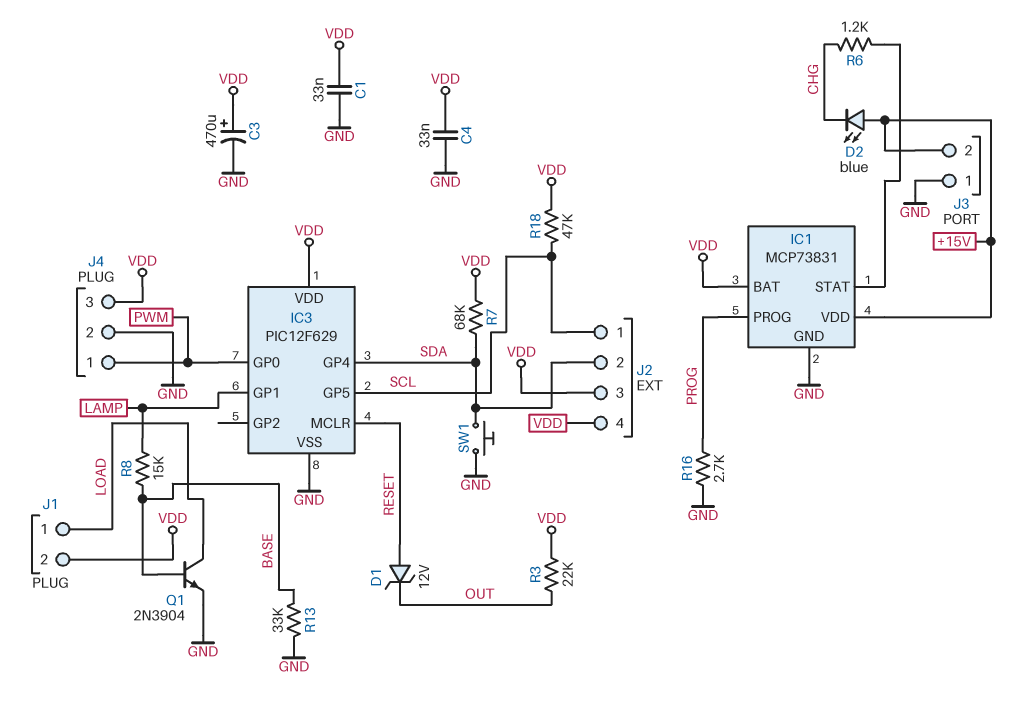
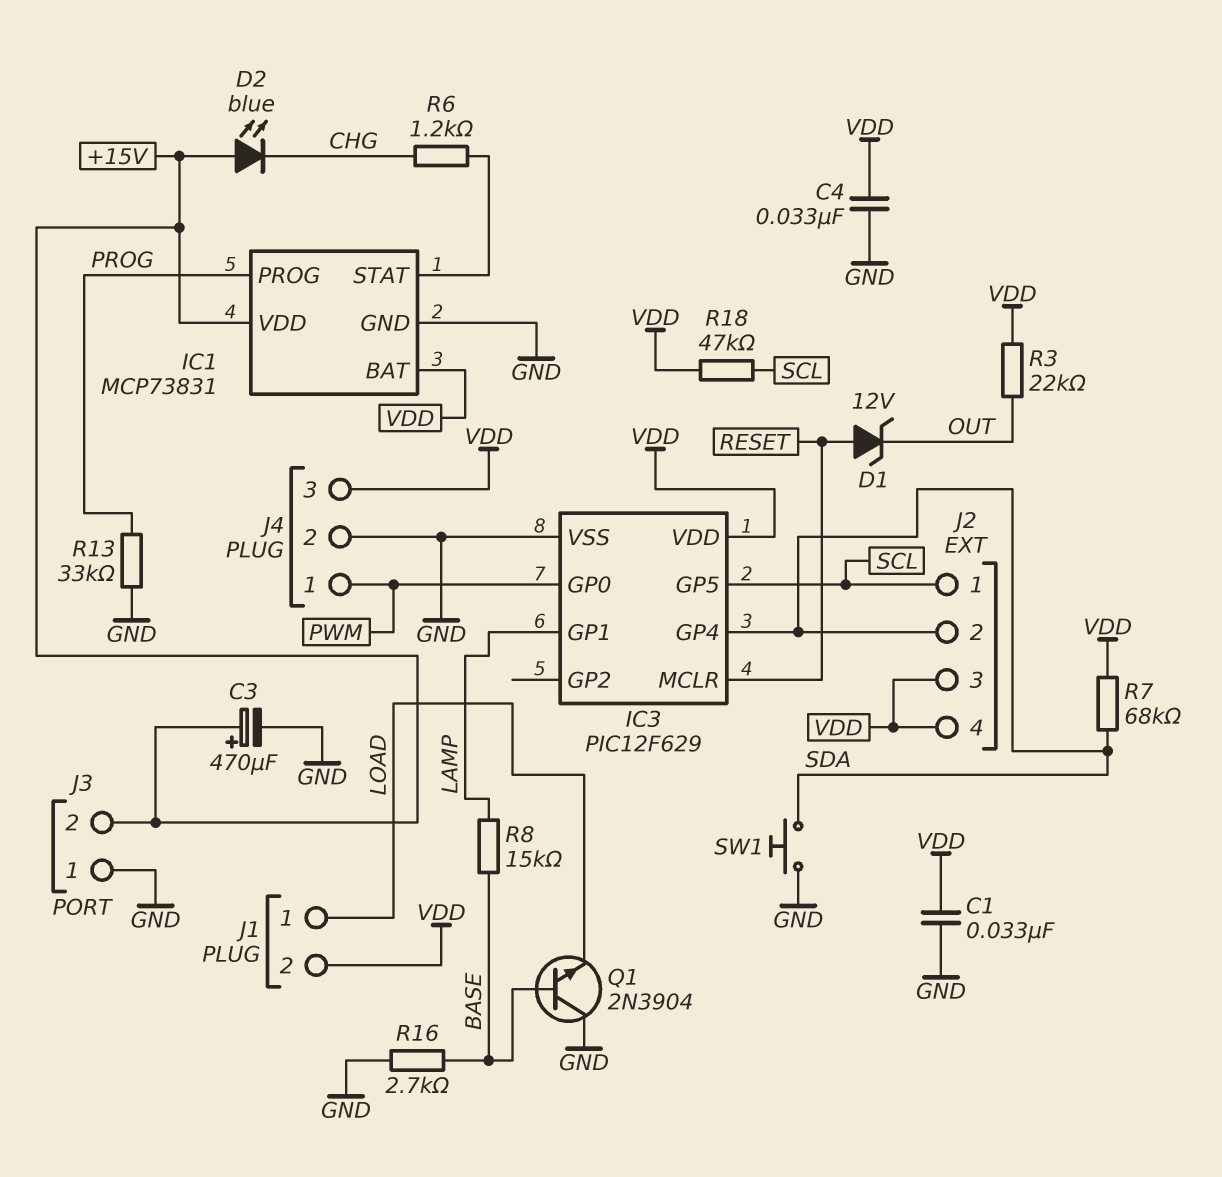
C3: 470uF (plus VDD, minus GND) -> 470uF (plus +15V, minus GND)
Q1: NPN 2N3904 (B BASE, C LOAD, E GND) -> NPN 2N3904 (B BASE, C GND, E LOAD)
R13: 33k (BASE, GND) -> 33k (GND, PROG)
R16: 2.7k (GND, PROG) -> 2.7k (BASE, GND)

